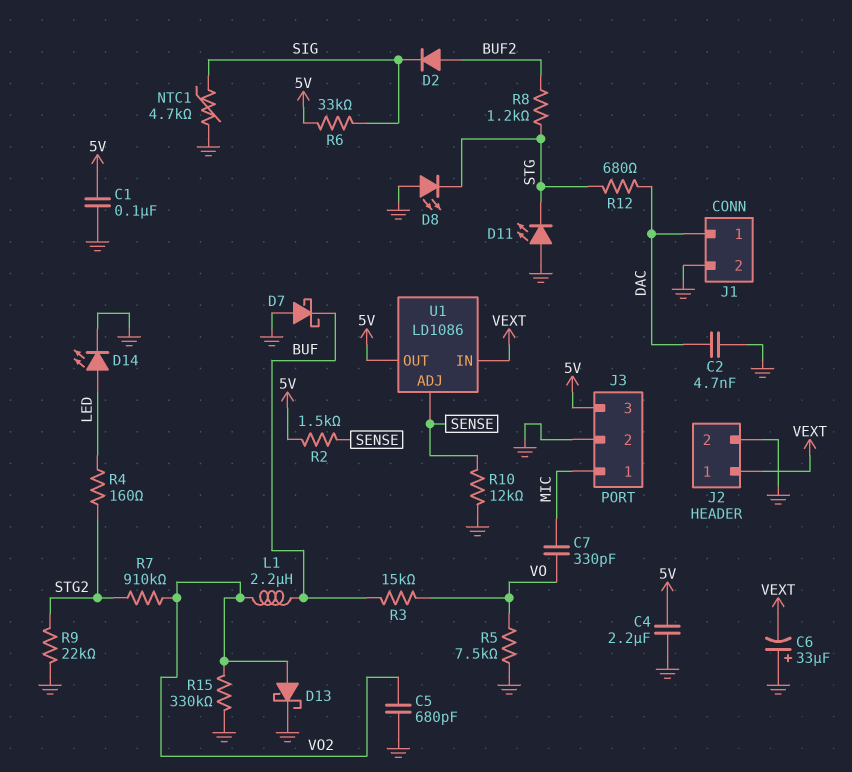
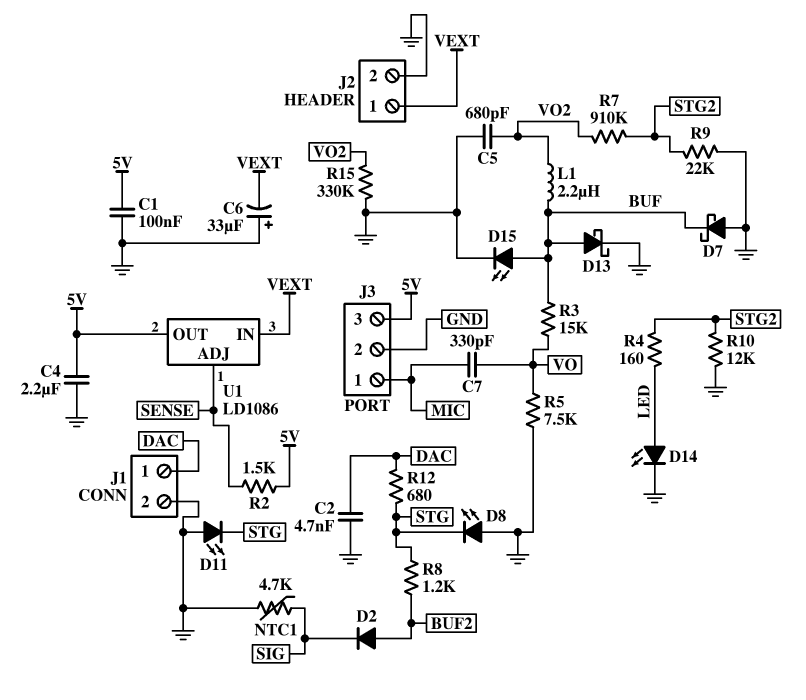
D13: schottky (A VO2, K GND) -> schottky (A BUF, K GND)
D15: none -> LED (A BUF, K GND)
R6: 33k (5V, SIG) -> none
R10: 12k (GND, SENSE) -> 12k (GND, STG2)

